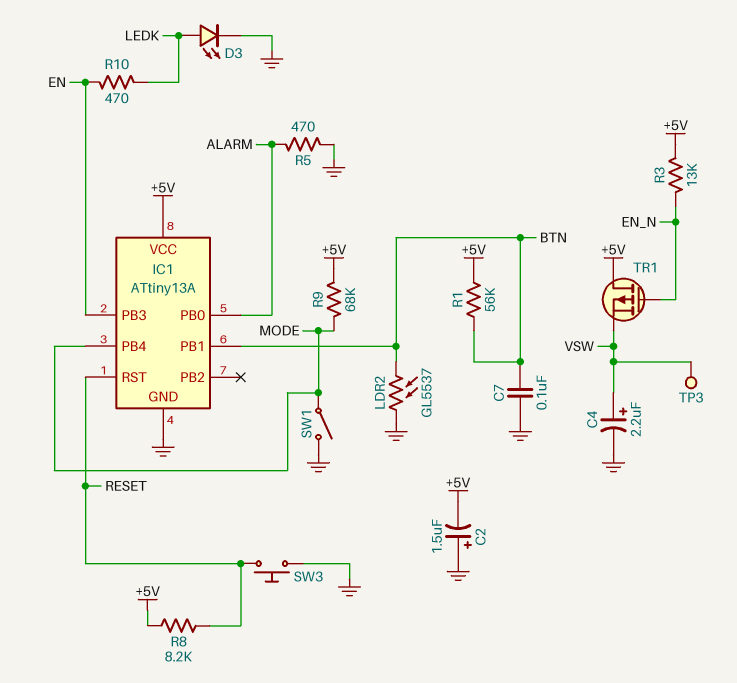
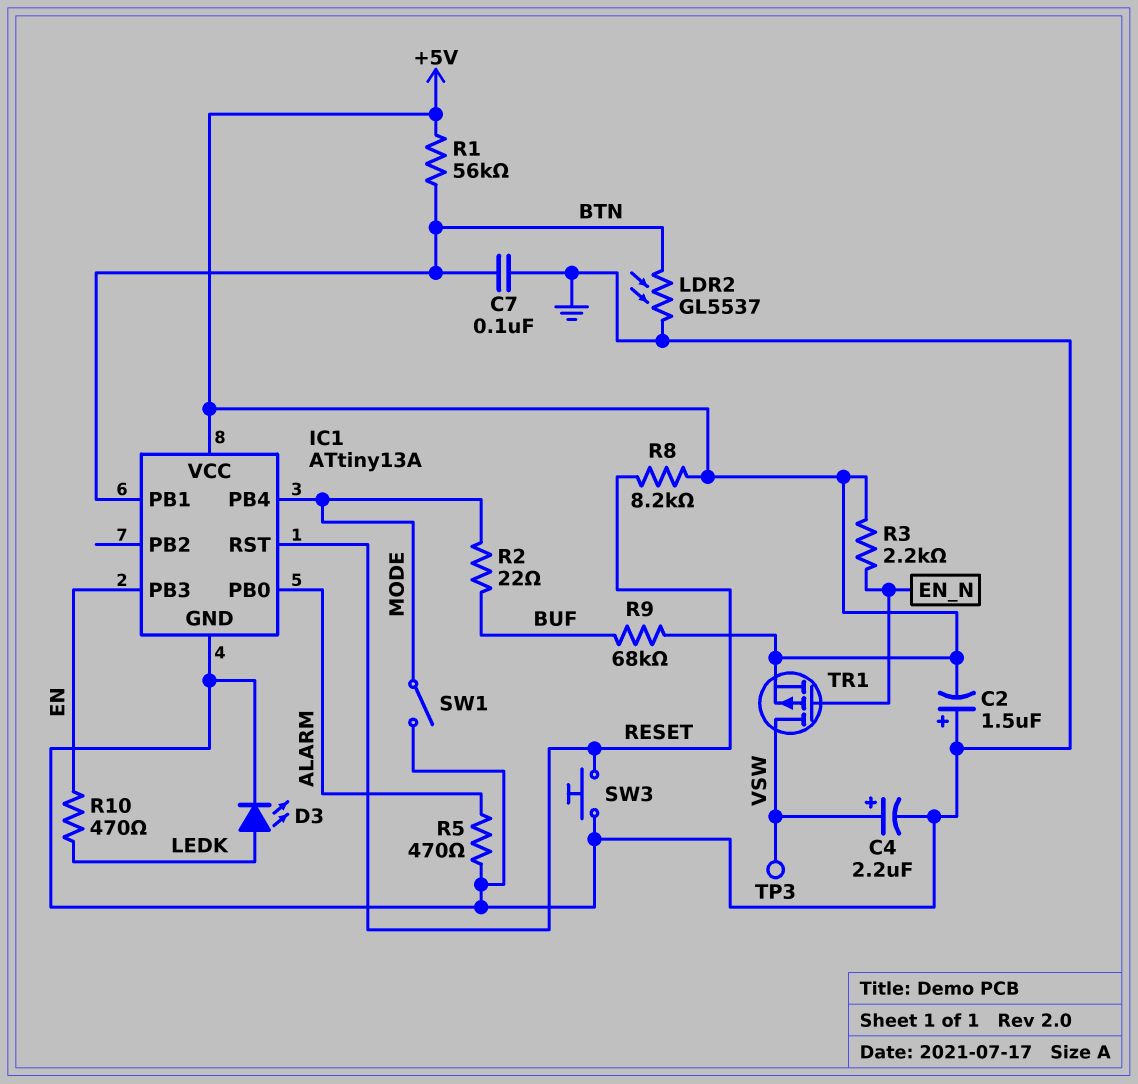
R2: none -> 22 (BUF, MODE)
R3: 13k (+5V, EN_N) -> 2.2k (+5V, EN_N)
R9: 68k (+5V, MODE) -> 68k (+5V, BUF)
TR1: PMOS (G EN_N, D +5V, S VSW) -> PMOS (G EN_N, D VSW, S +5V)

